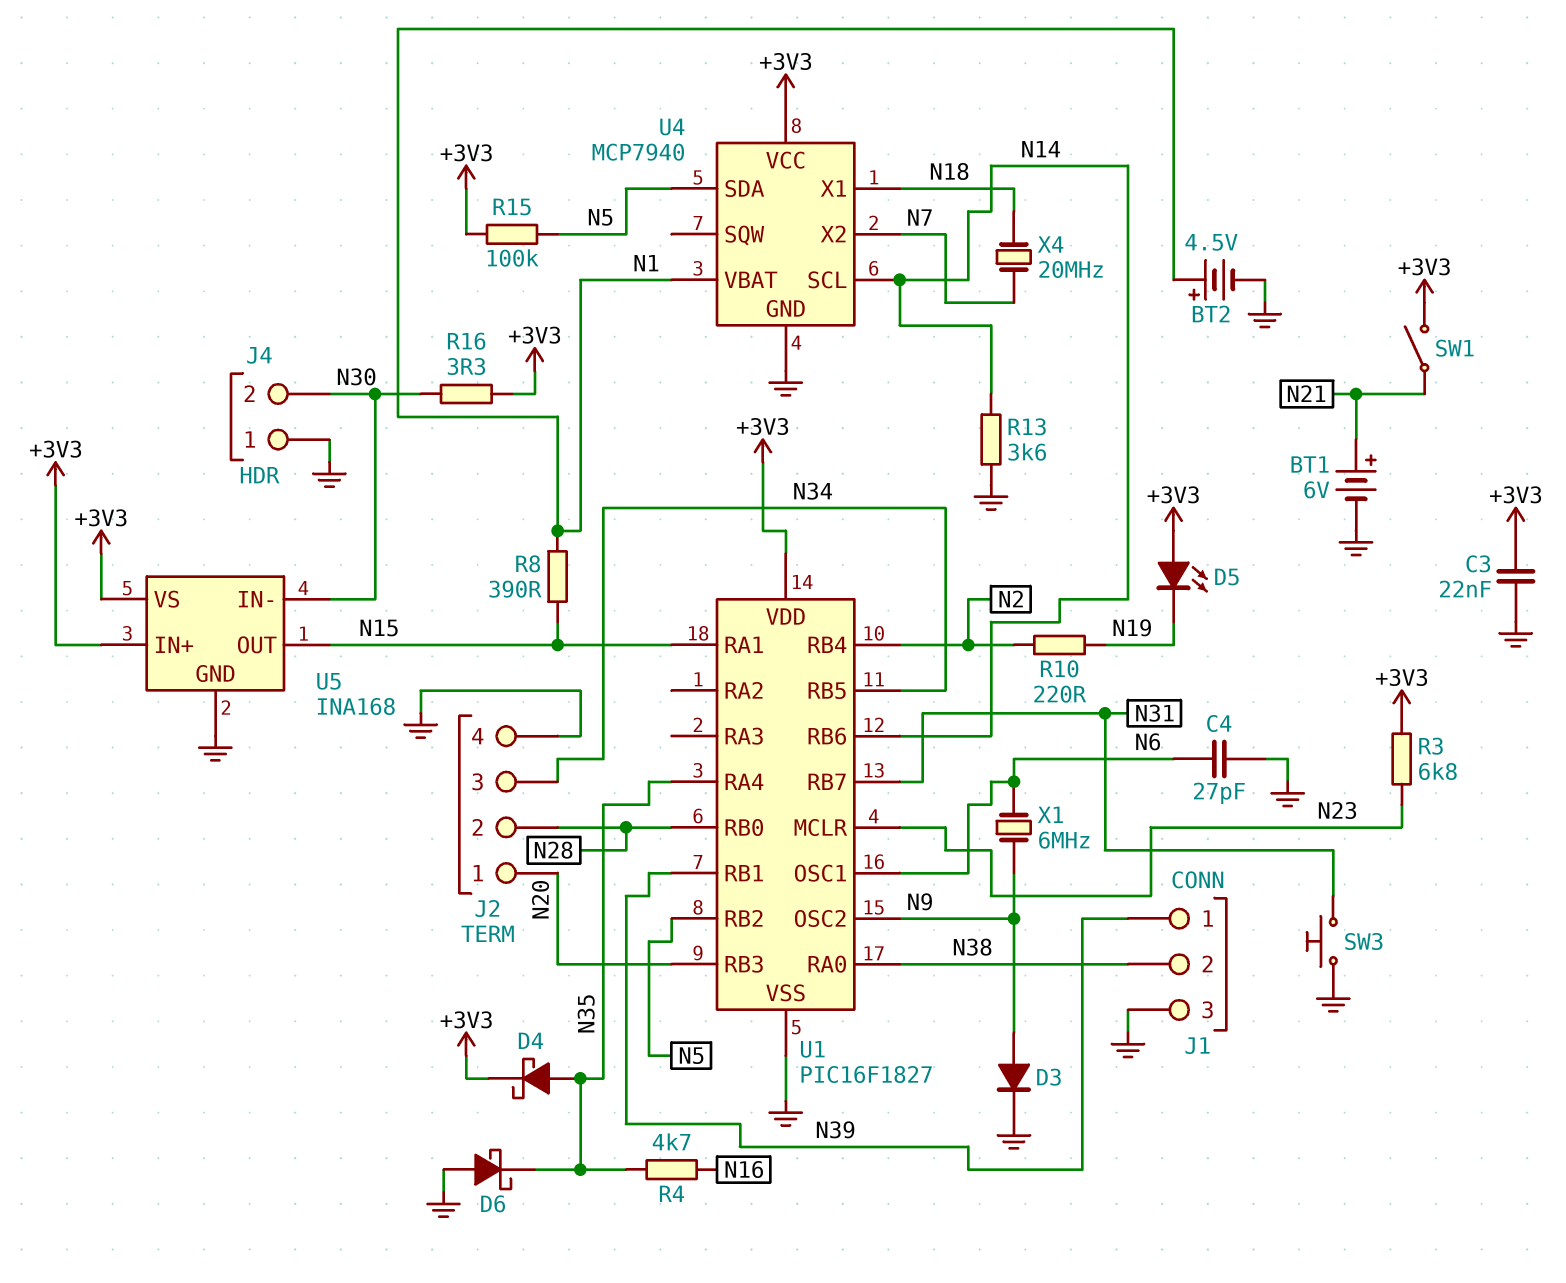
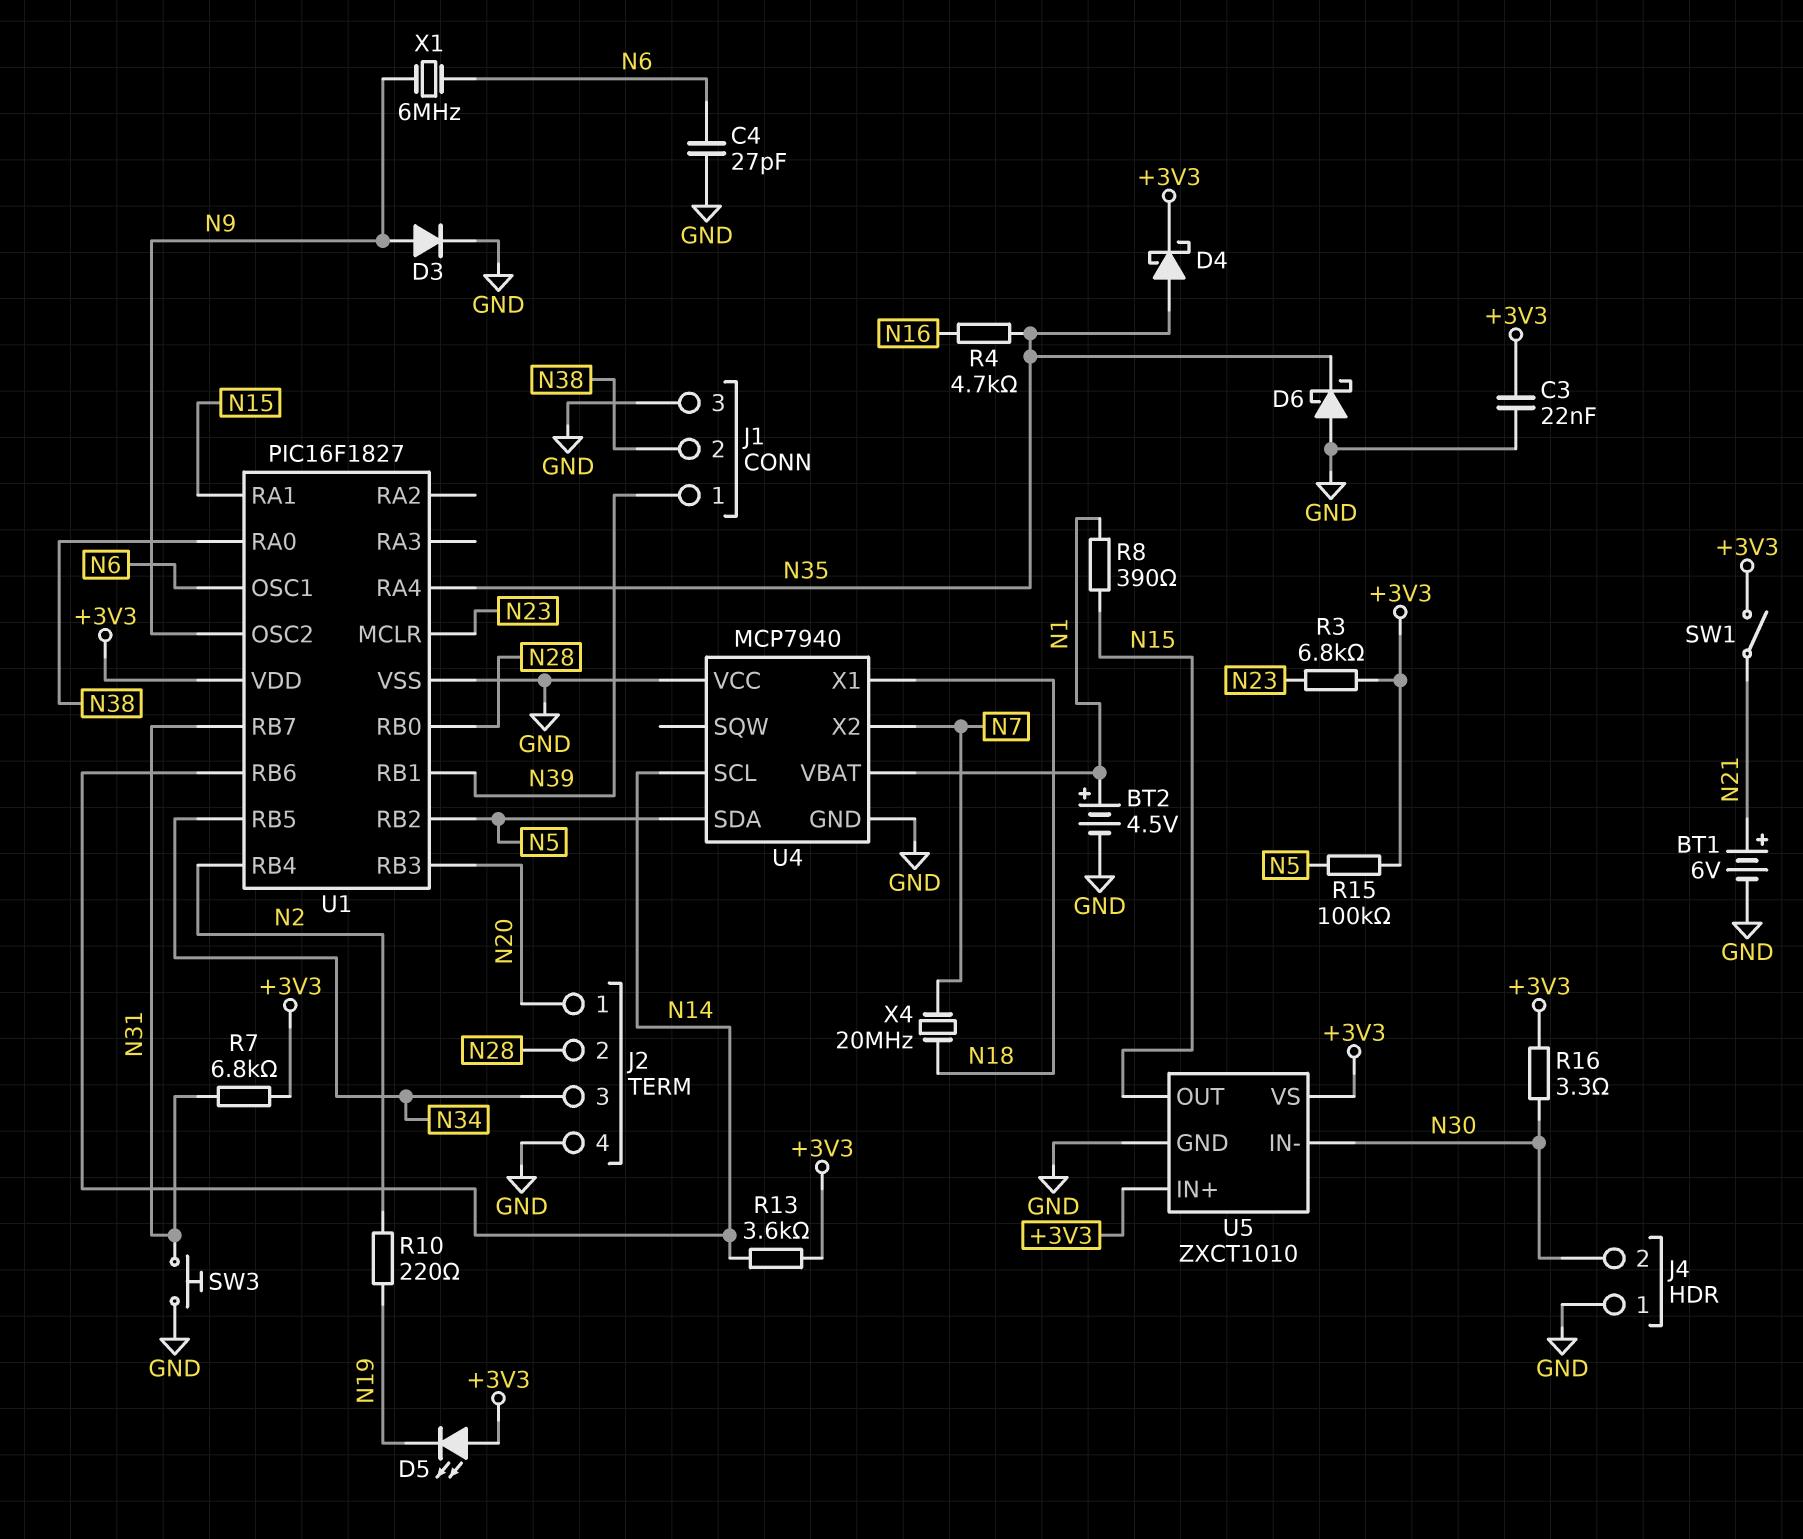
R7: none -> 6.8k (+3V3, N31)
R13: 3.6k (GND, N14) -> 3.6k (+3V3, N14)
U4 pin VCC: +3V3 -> GND
U5: INA168 -> ZXCT1010

